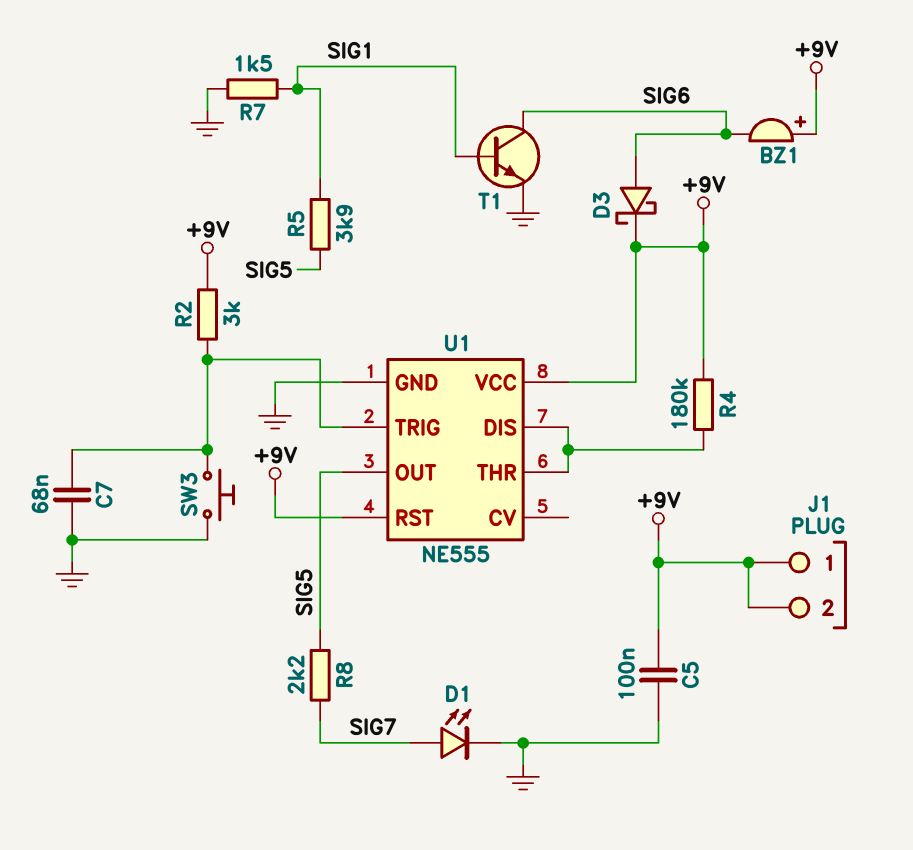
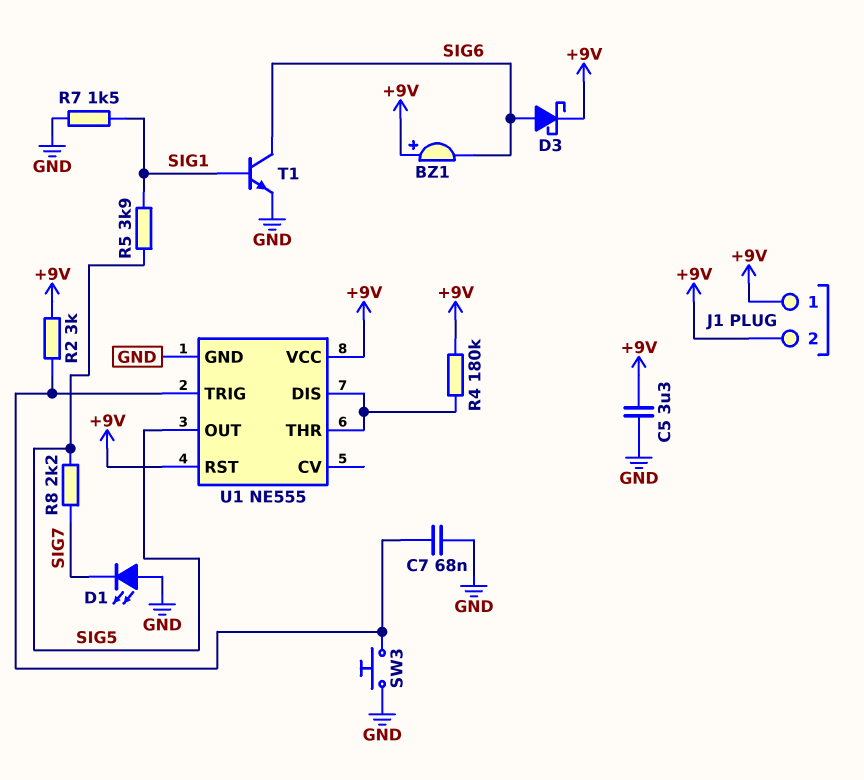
C5: 100nF (+9V, GND) -> 3.3uF (+9V, GND)
D1: LED (A SIG7, K GND) -> LED (A GND, K SIG7)

